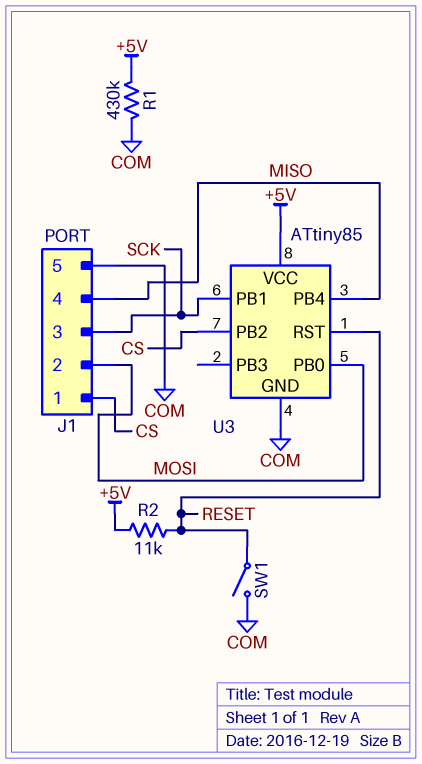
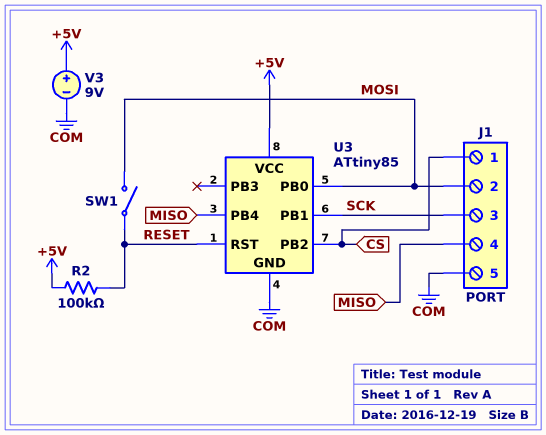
R1: 430k (+5V, COM) -> none
R2: 11k (+5V, RESET) -> 100k (+5V, RESET)
SW1: switch (COM, RESET) -> switch (MOSI, RESET)
V3: none -> 9V (plus +5V, minus COM)

